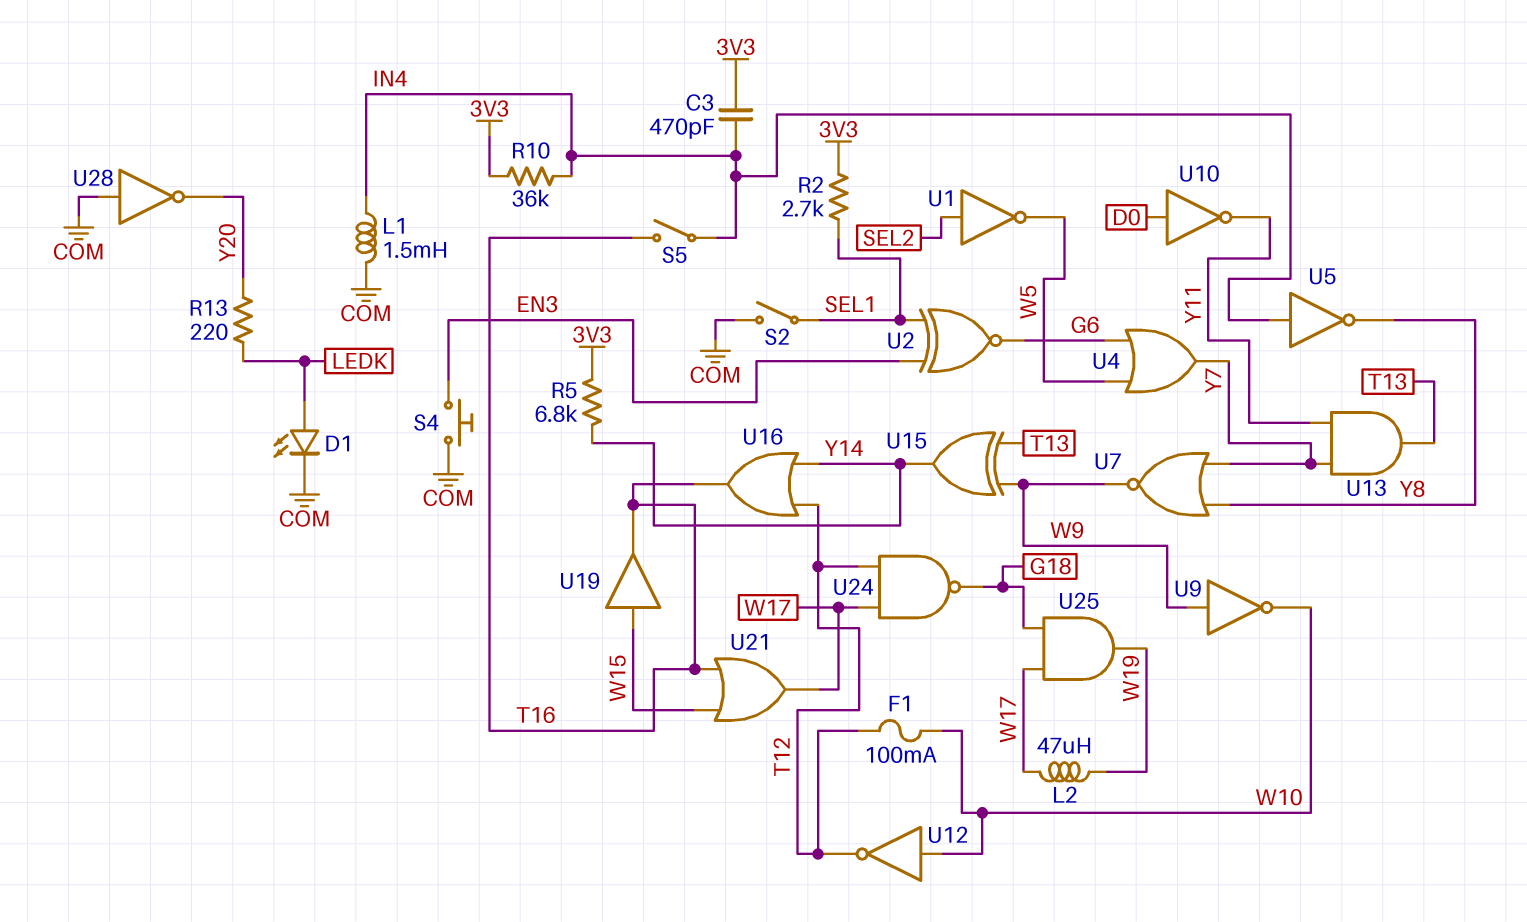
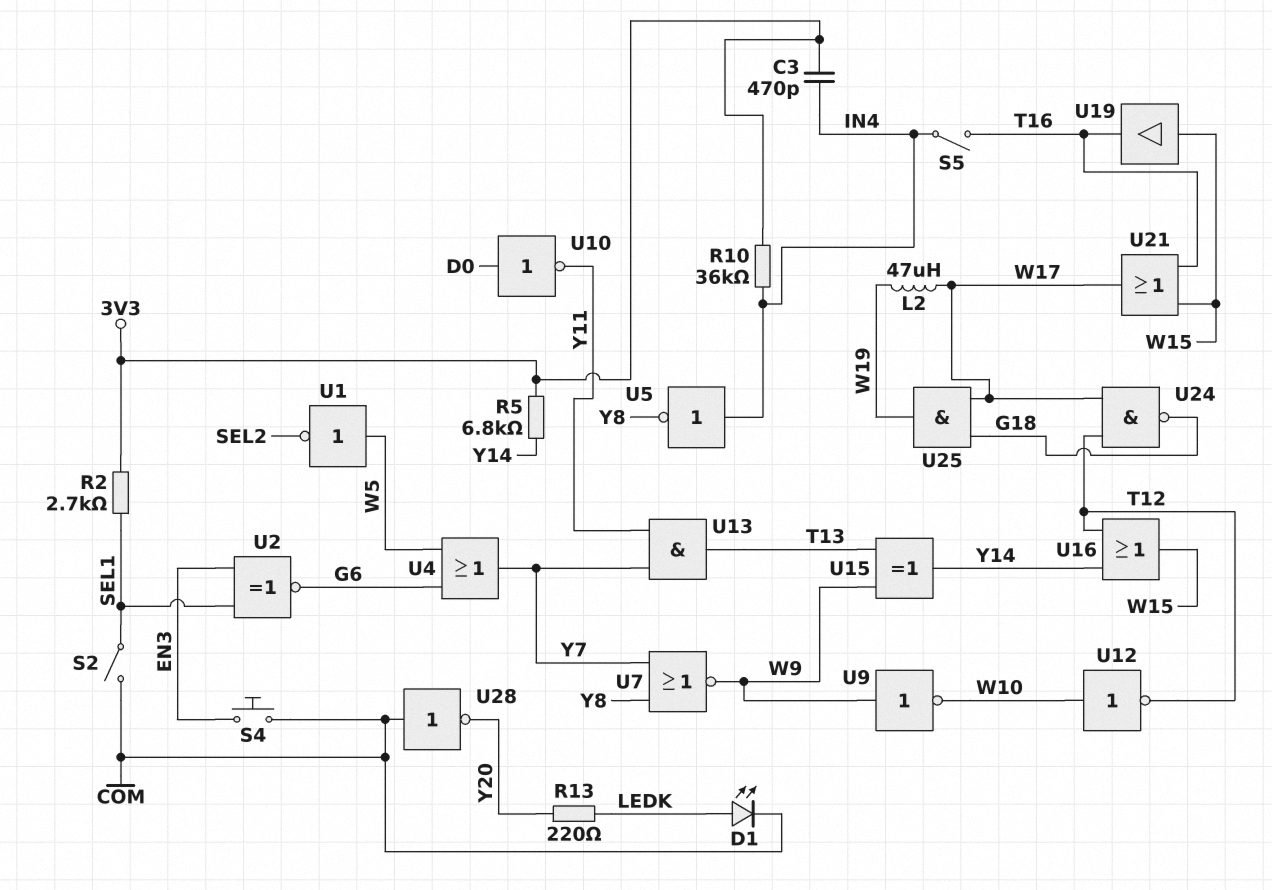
F1: 100mA (T12, W10) -> none
L1: 1.5mH (COM, IN4) -> none
U1: NOT (in SEL2, out W5) -> NOT (in W5, out SEL2)
U16: OR (in T12, in Y14, out T16) -> OR (in T12, in Y14, out W15)

